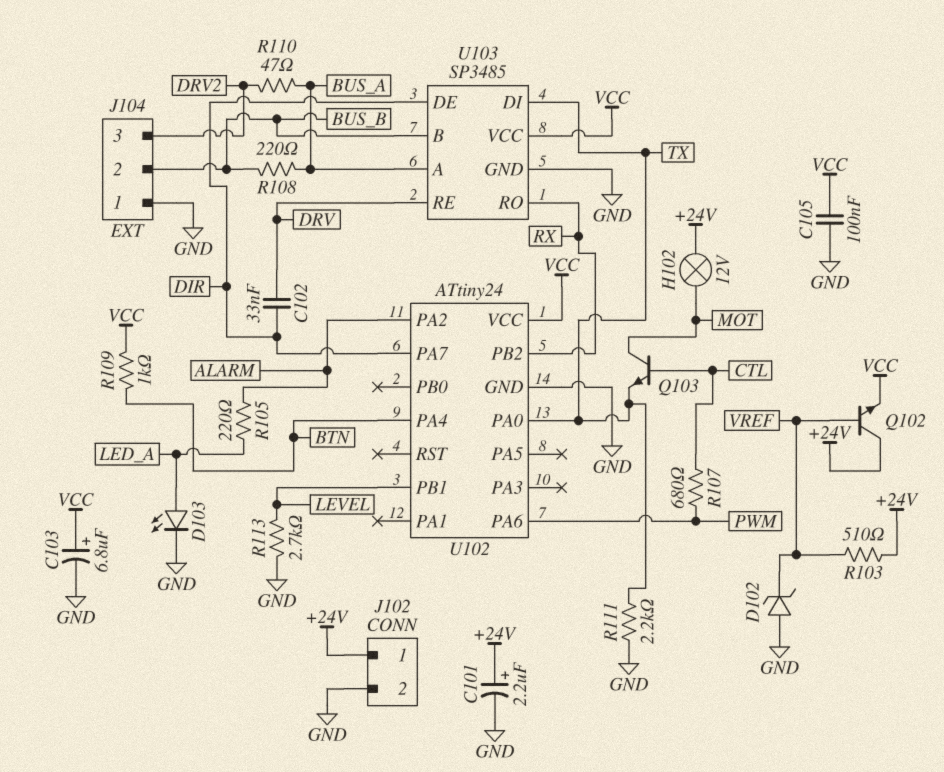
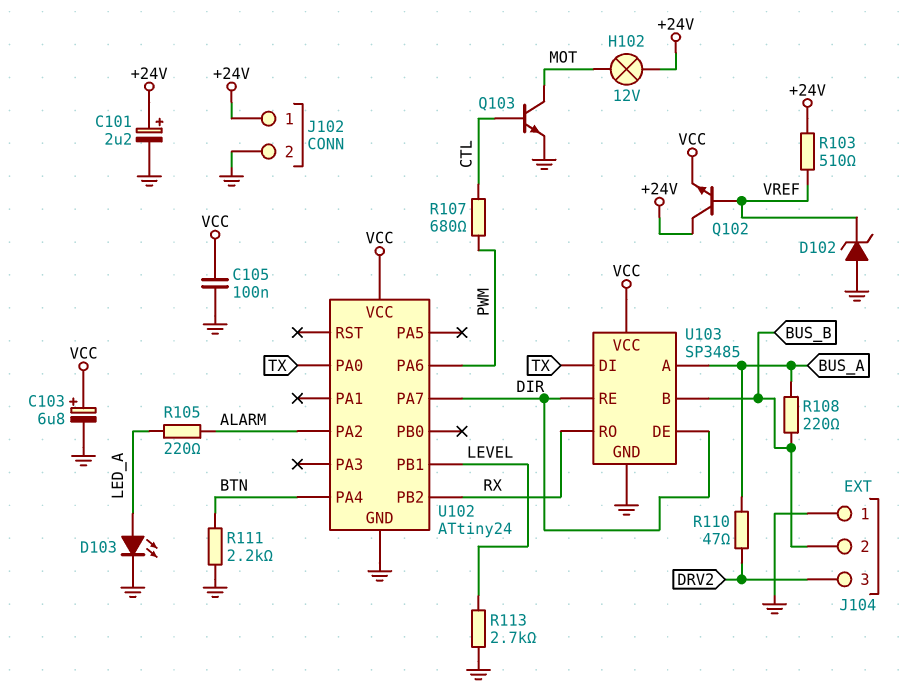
C102: 33nF (DIR, DRV) -> none
Q103: NPN (B CTL, C MOT, E TX) -> NPN (B CTL, C MOT, E GND)
R109: 1k (BTN, VCC) -> none
R111: 2.2k (GND, TX) -> 2.2k (BTN, GND)
U103 pin RE: DRV -> DIR

